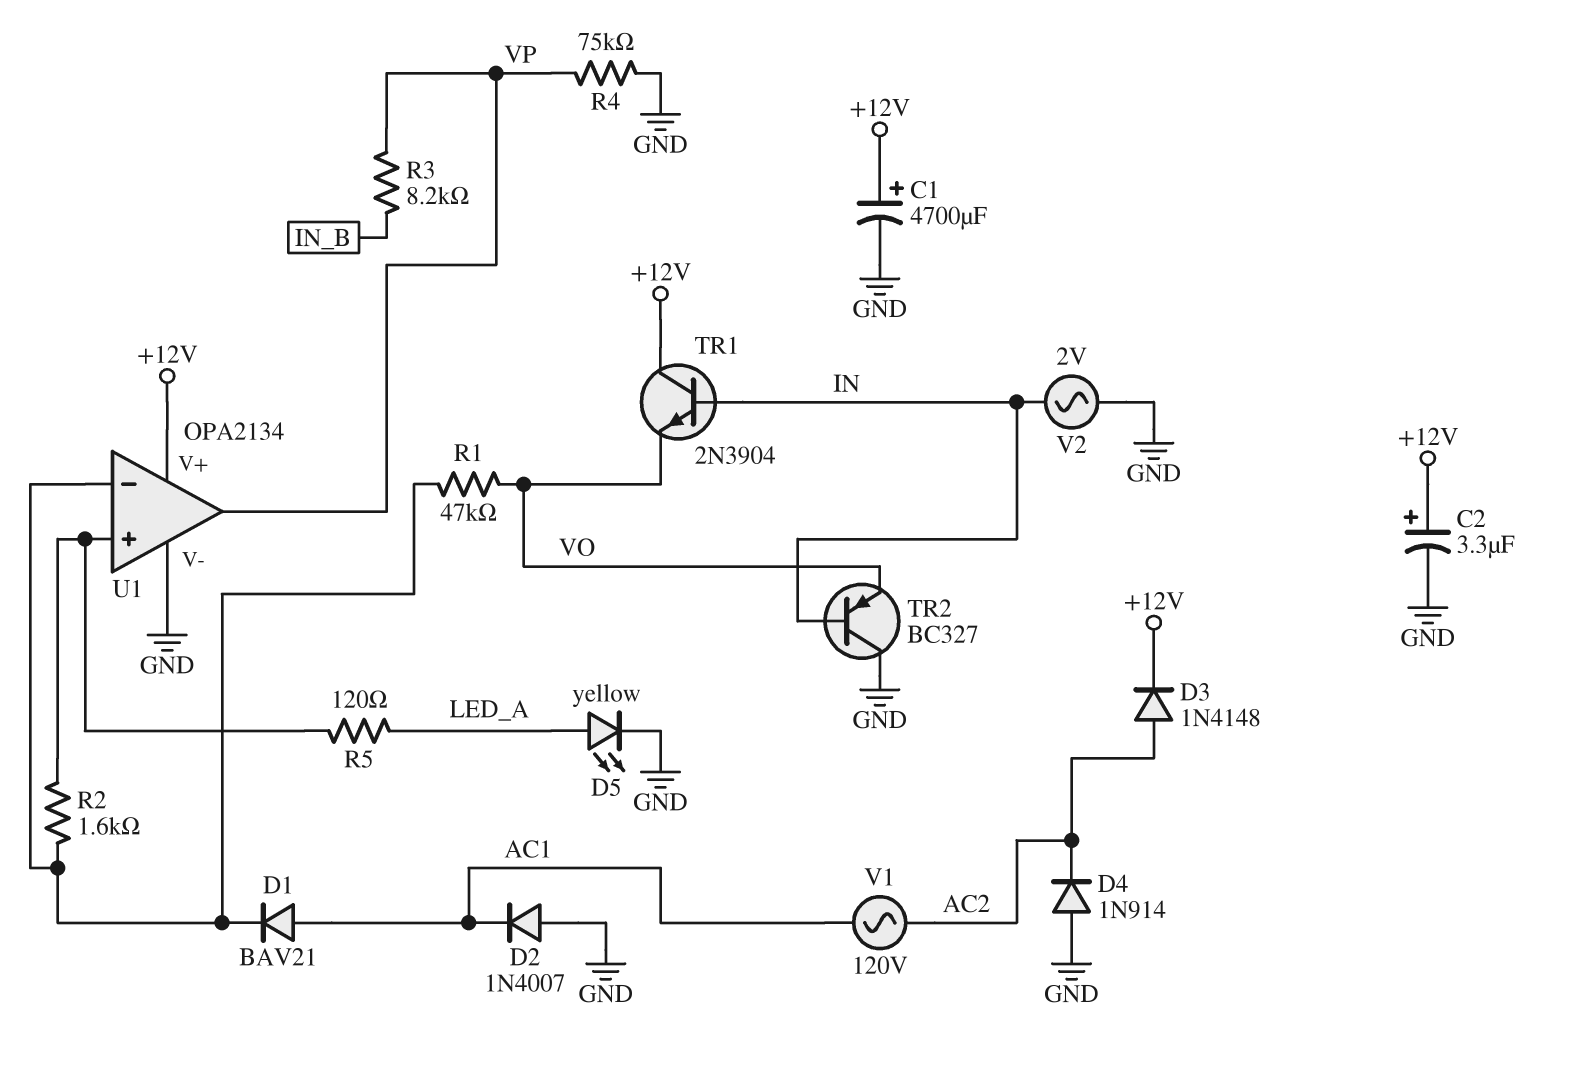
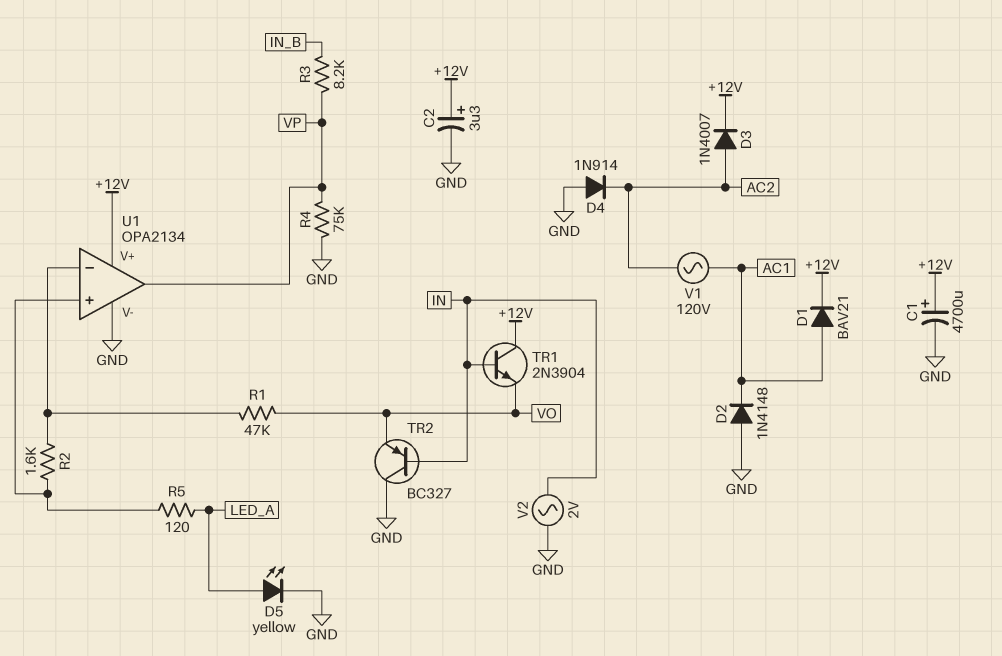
D1: diode BAV21 (A AC1, K U1/in-) -> diode BAV21 (A AC1, K +12V)
D2: diode 1N4007 (A GND, K AC1) -> diode 1N4148 (A GND, K AC1)
D3: diode 1N4148 (A AC2, K +12V) -> diode 1N4007 (A AC2, K +12V)

